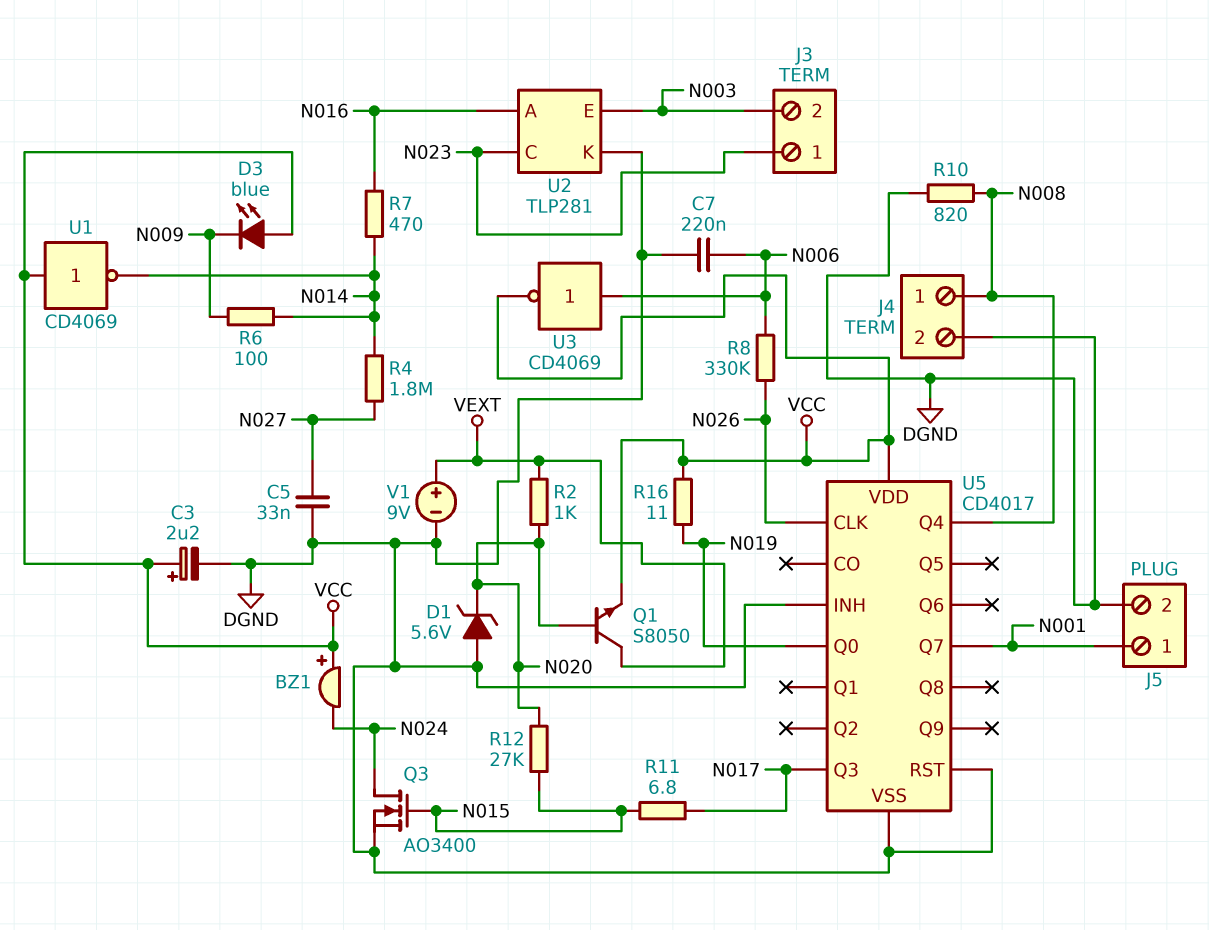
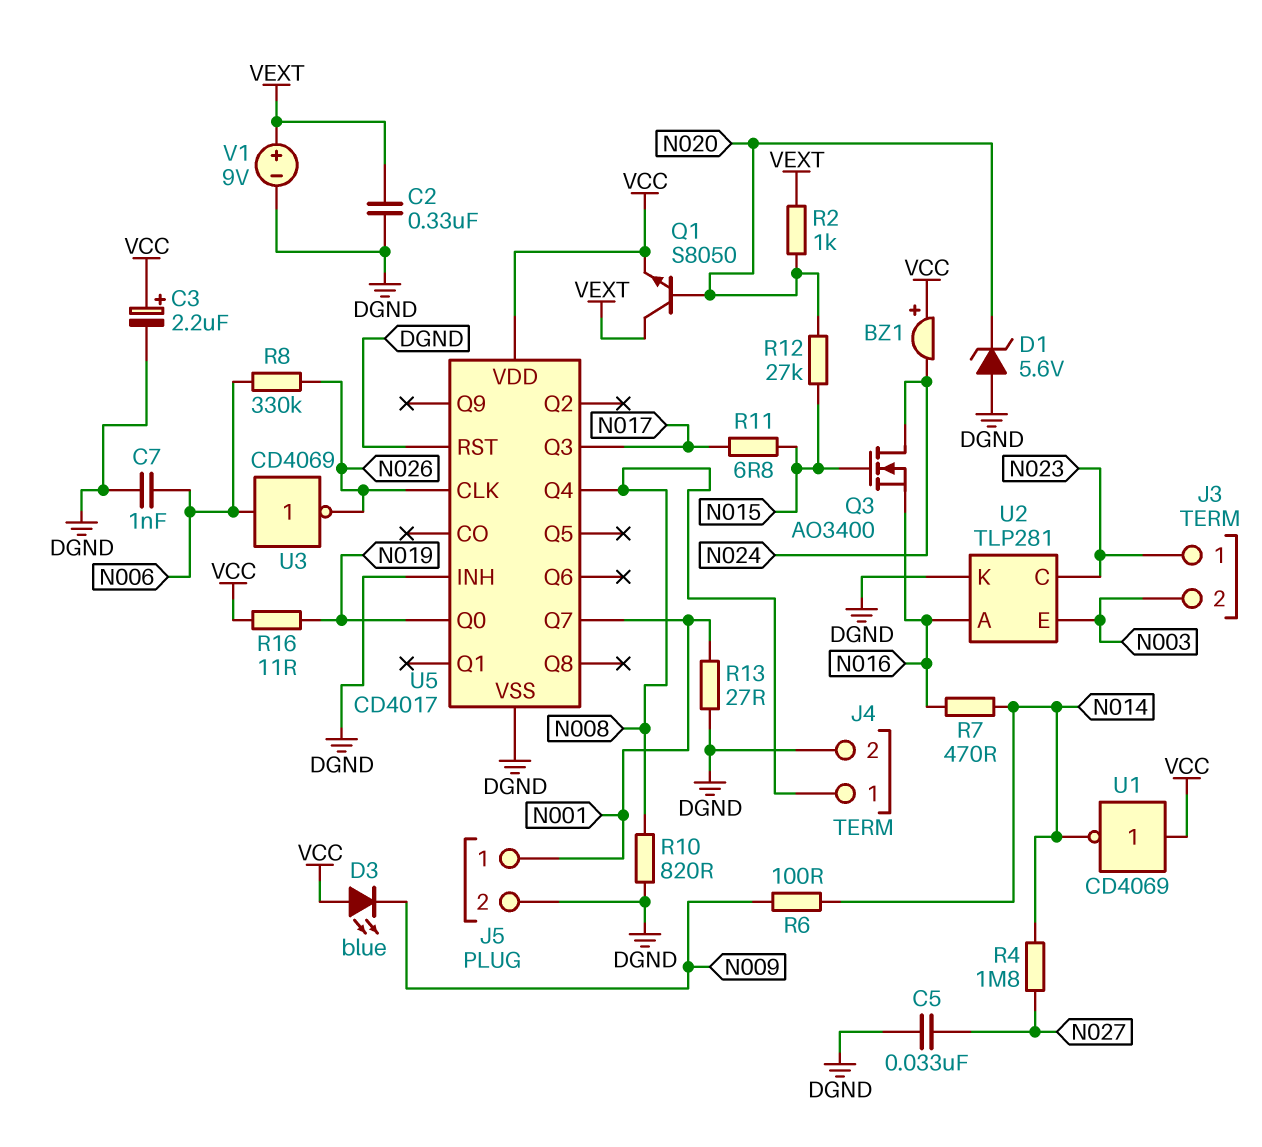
C2: none -> 330nF (DGND, VEXT)
C7: 220nF (DGND, N006) -> 1nF (DGND, N006)
Q3: NMOS AO3400 (G N015, D N024, S DGND) -> NMOS AO3400 (G N015, D N024, S N016)
R13: none -> 27 (DGND, N001)
U3: NOT CD4069 (in N006, out VCC) -> NOT CD4069 (in N006, out N026)

